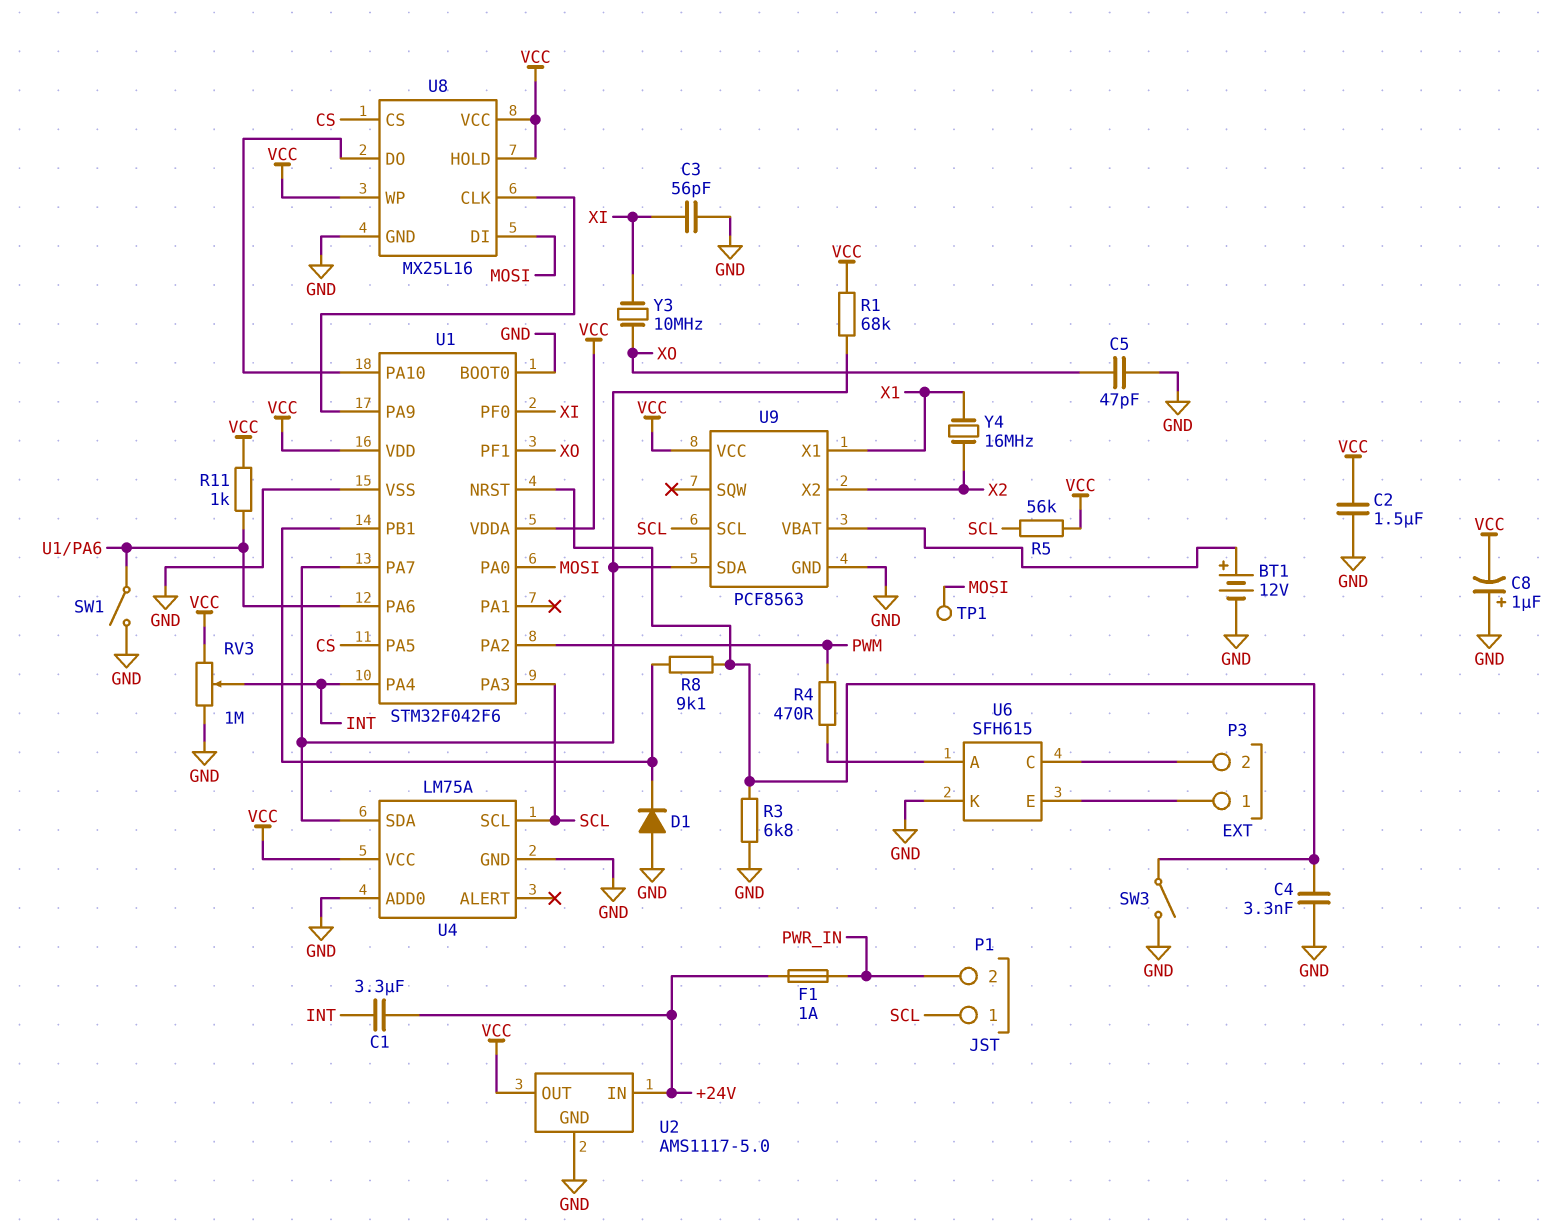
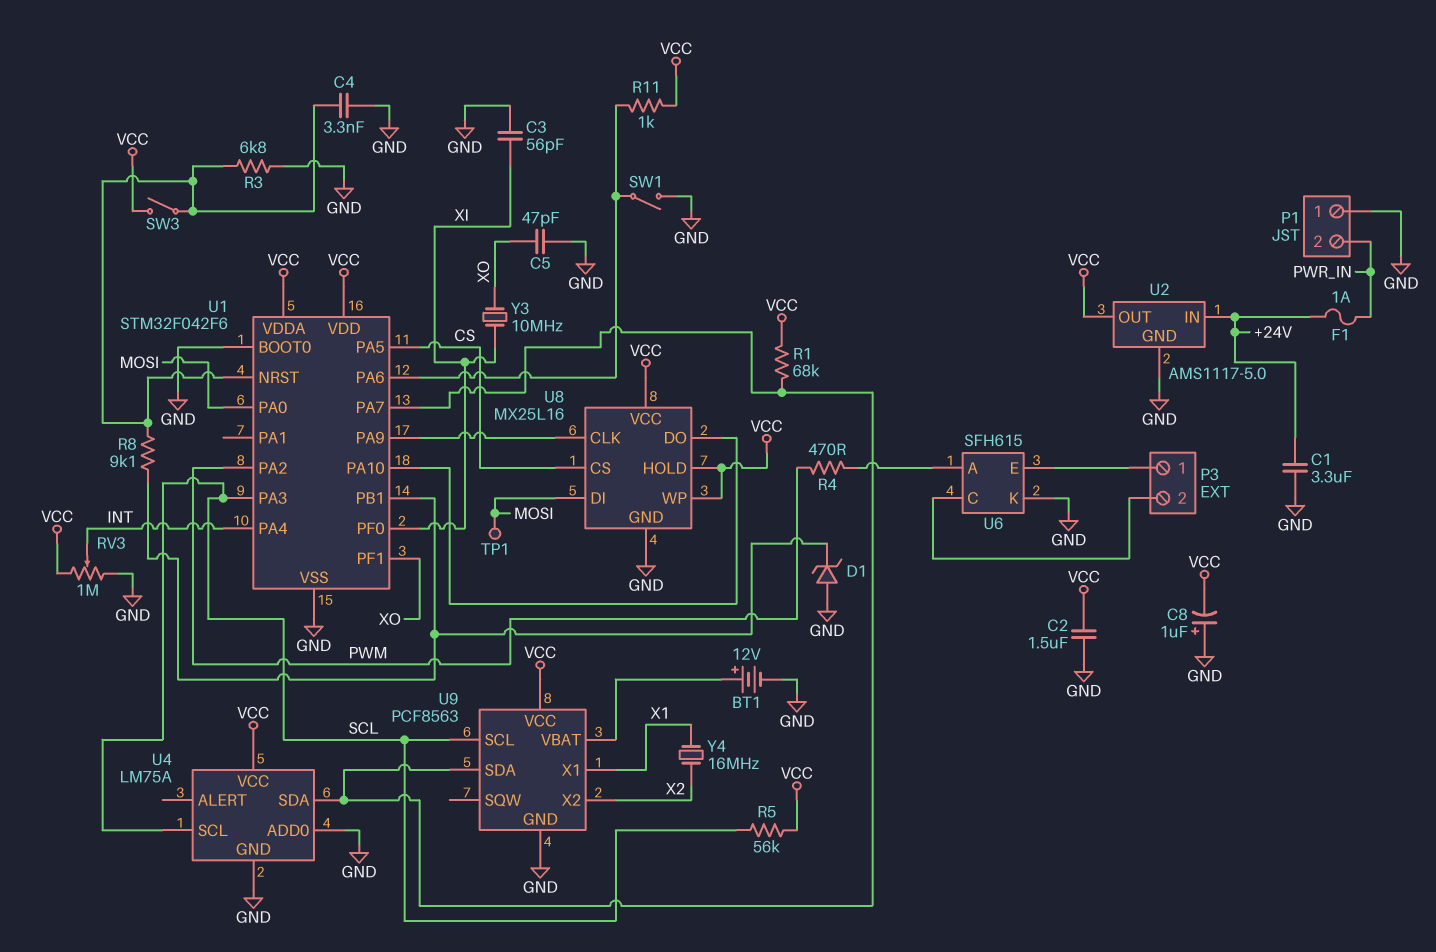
C1: 3.3uF (+24V, INT) -> 3.3uF (+24V, GND)
D1: diode (A GND, K U1/PB1) -> zener (A GND, K U1/PB1)
P1 pin 1: SCL -> GND
SW3: switch (GND, U1/NRST) -> switch (U1/NRST, VCC)

